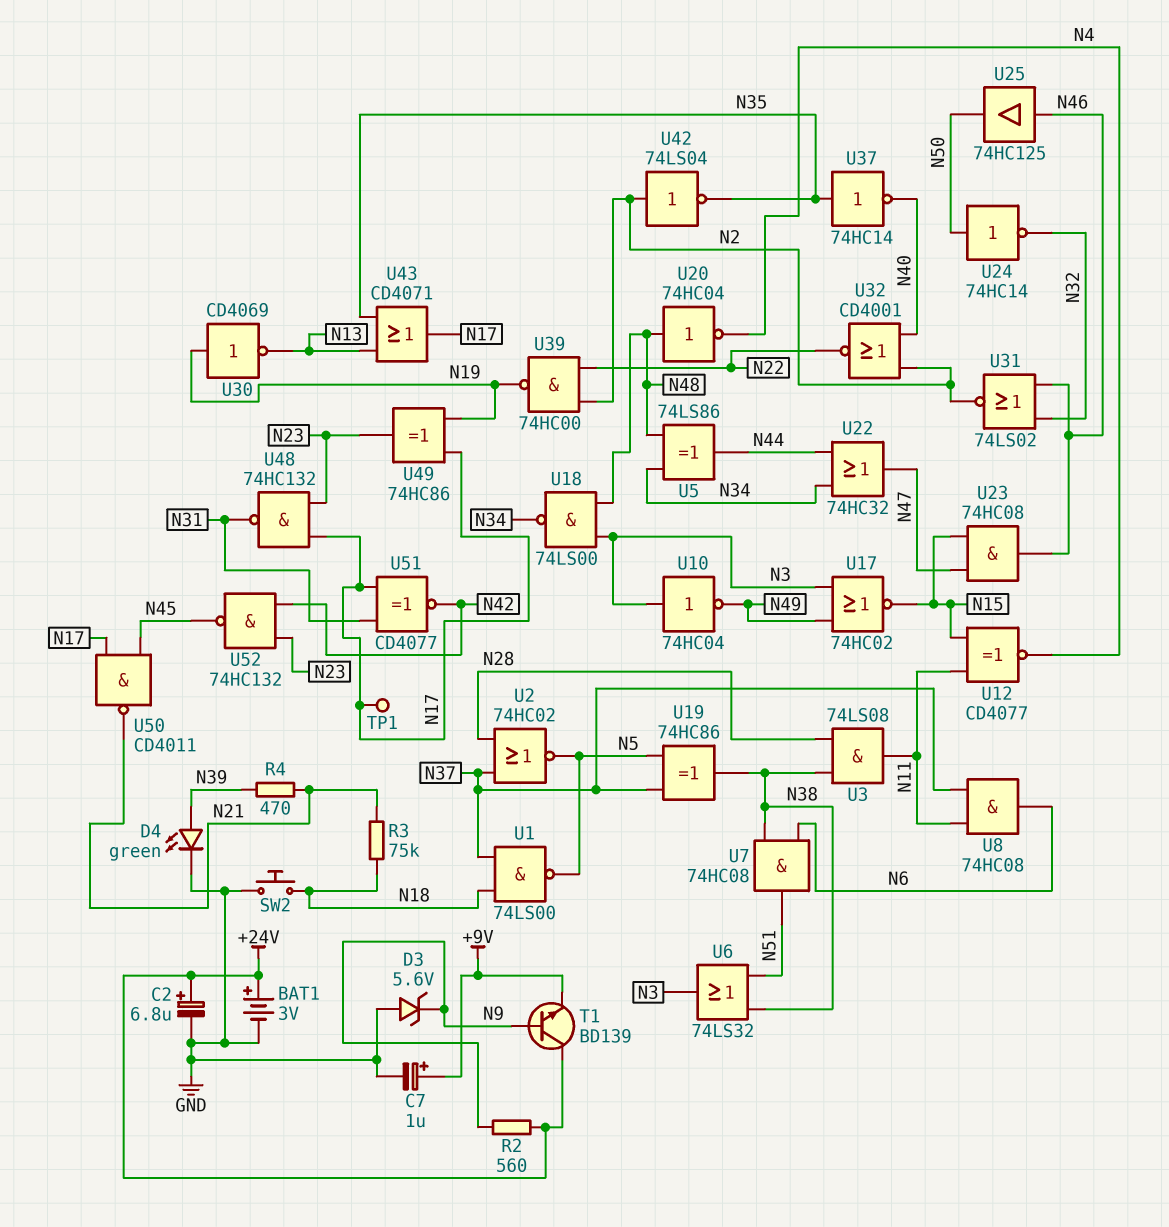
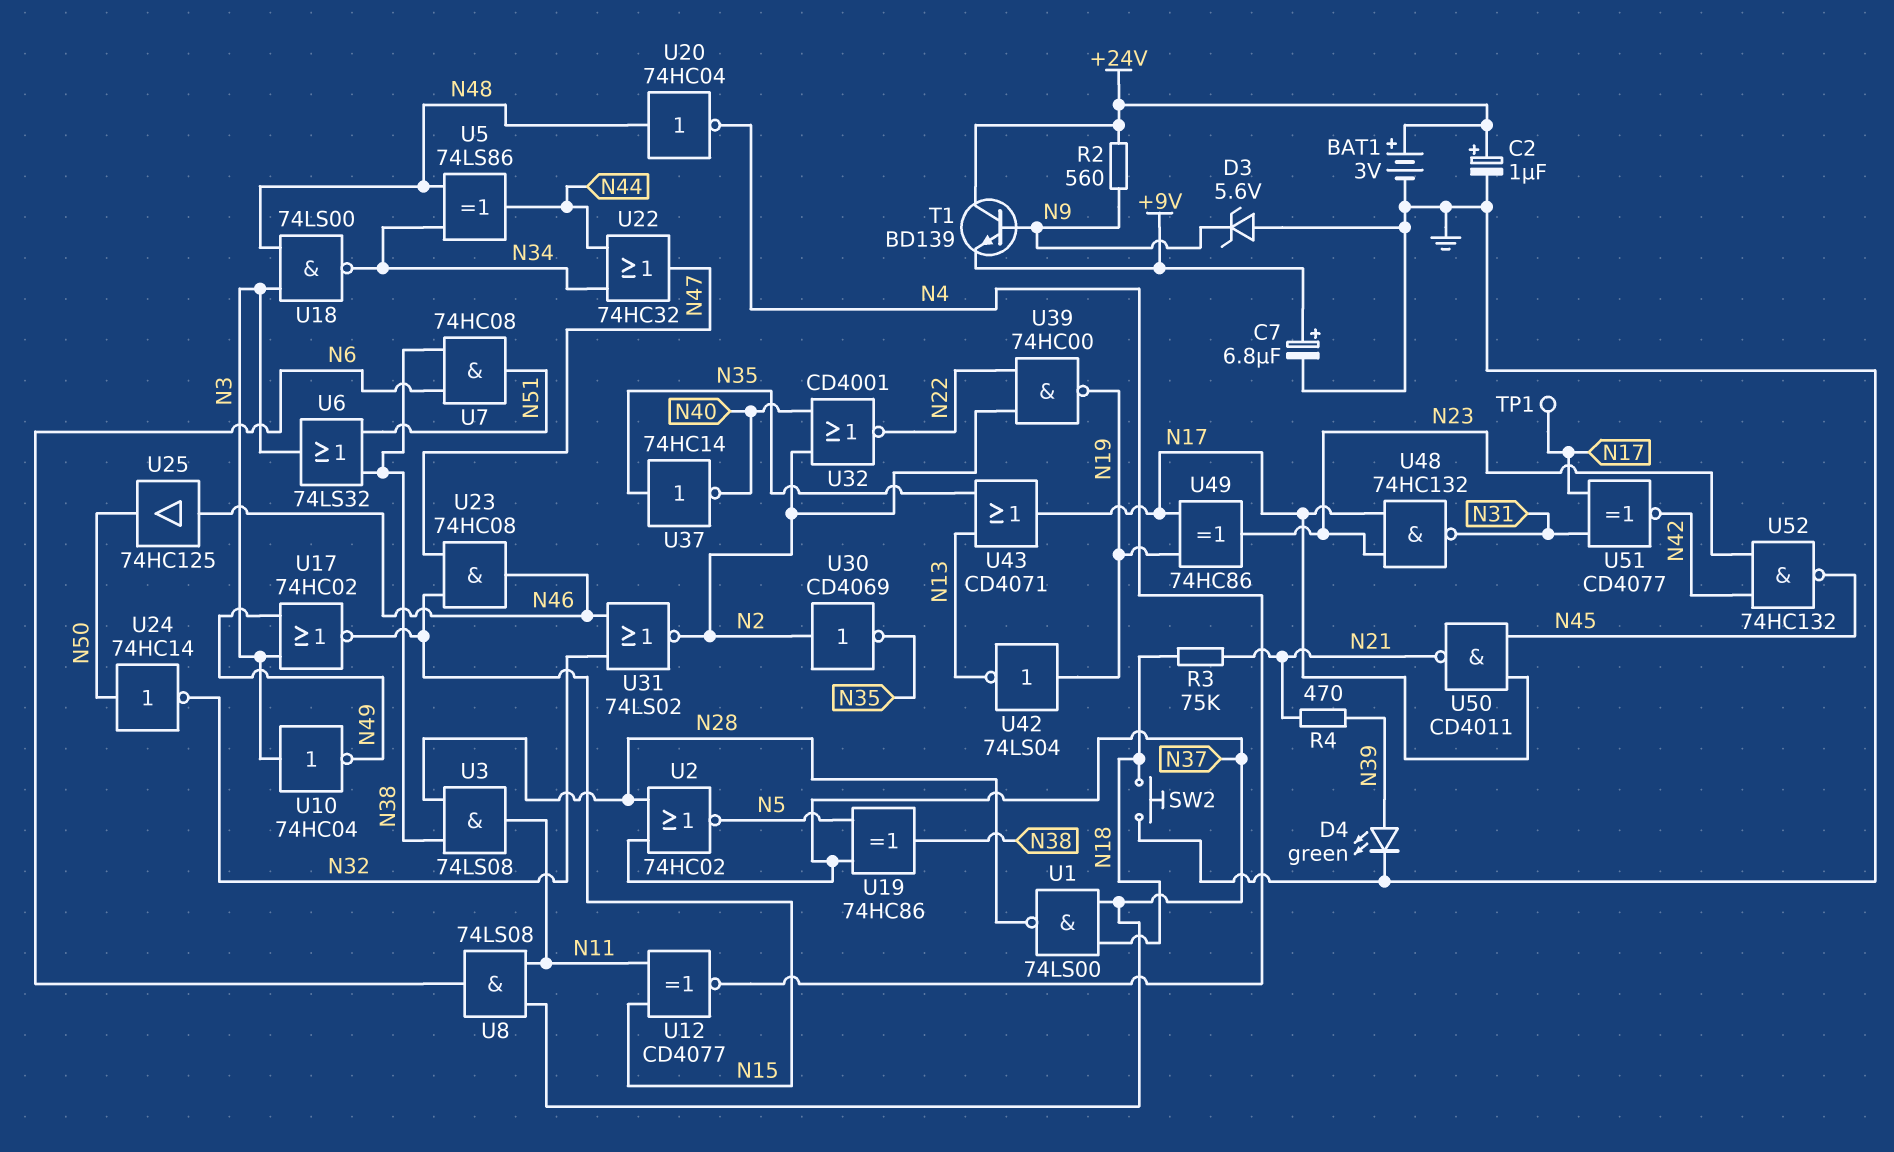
C2: 6.8uF (plus +24V, minus GND) -> 1uF (plus +24V, minus GND)
C7: 1uF (plus +9V, minus GND) -> 6.8uF (plus +9V, minus GND)
U1: NAND 74LS00 (in N18, in N37, out N5) -> NAND 74LS00 (in N18, in N37, out N28)
U8: AND 74HC08 (in N11, in N37, out N6) -> AND 74LS08 (in N11, in N37, out N6)
U30: NOT CD4069 (in N19, out N13) -> NOT CD4069 (in N2, out N35)
U42: NOT 74LS04 (in N2, out N35) -> NOT 74LS04 (in N19, out N13)

